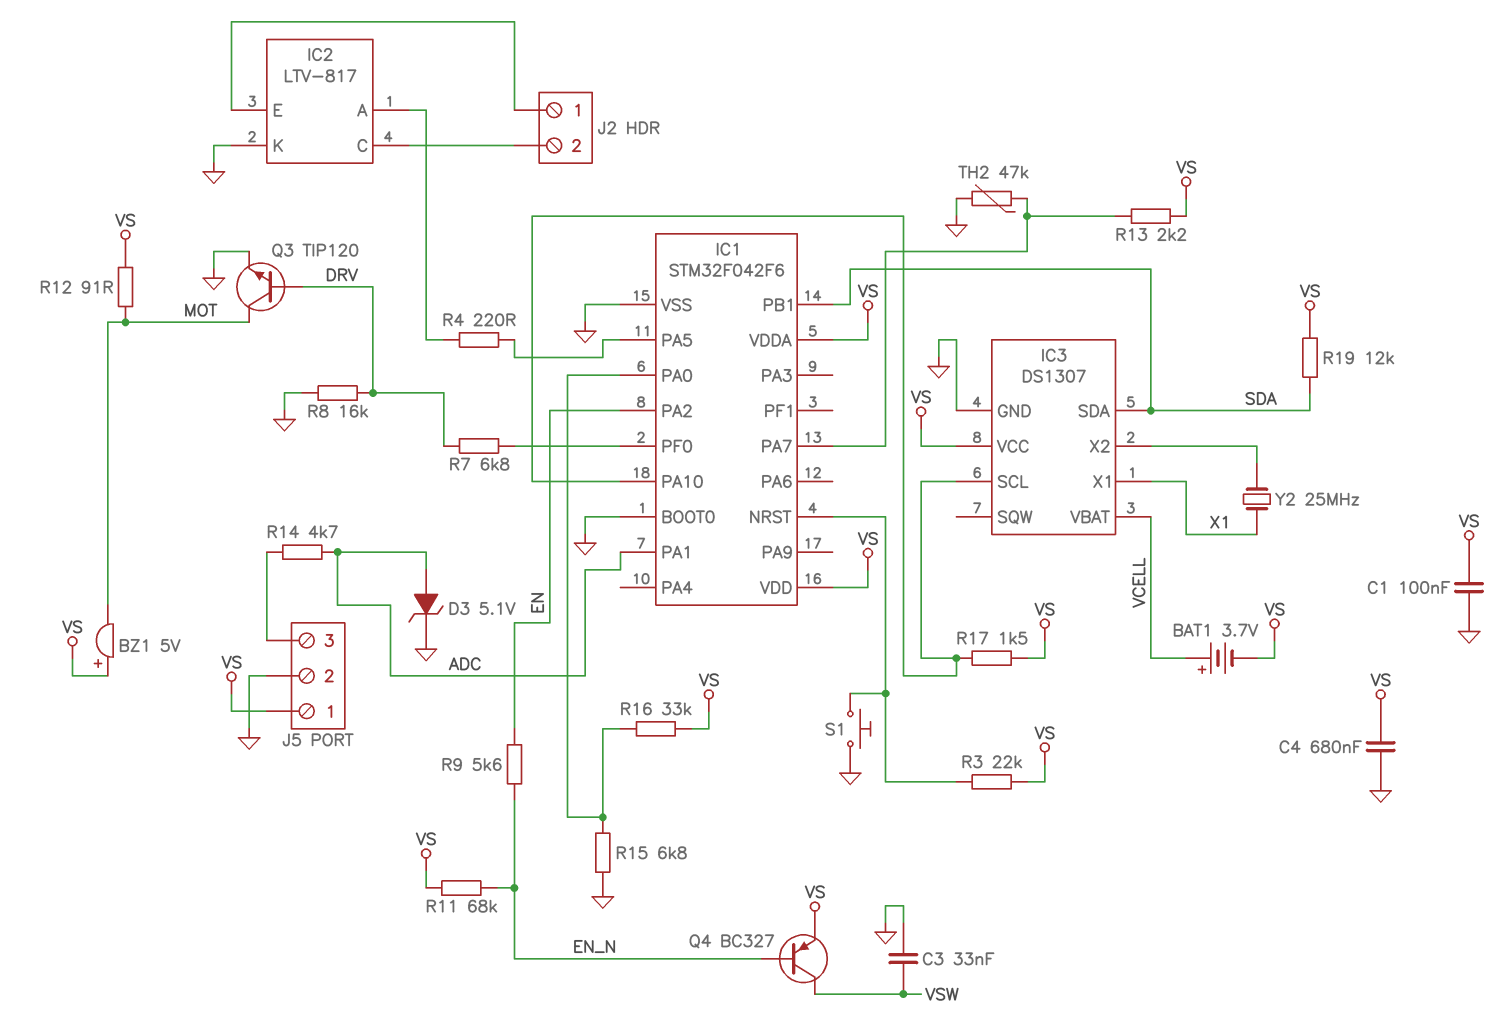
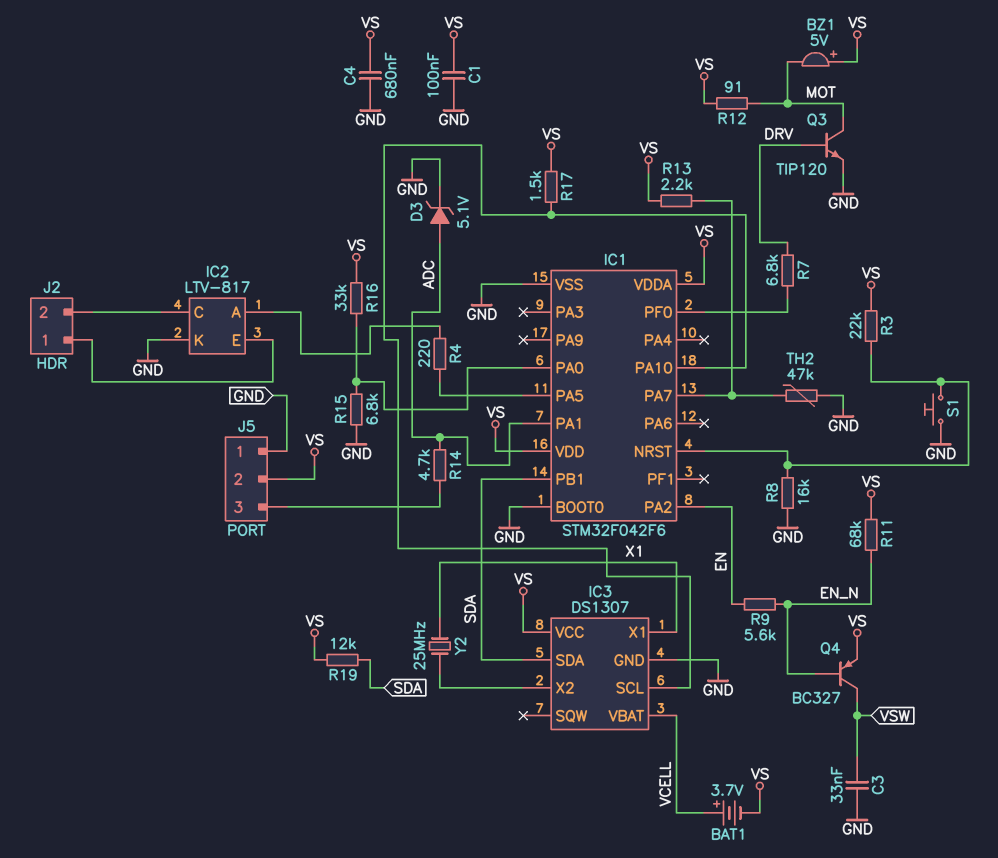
J5 pin 1: VS -> GND
J5 pin 2: GND -> VS
R8: 16k (DRV, GND) -> 16k (GND, IC1/NRST)

